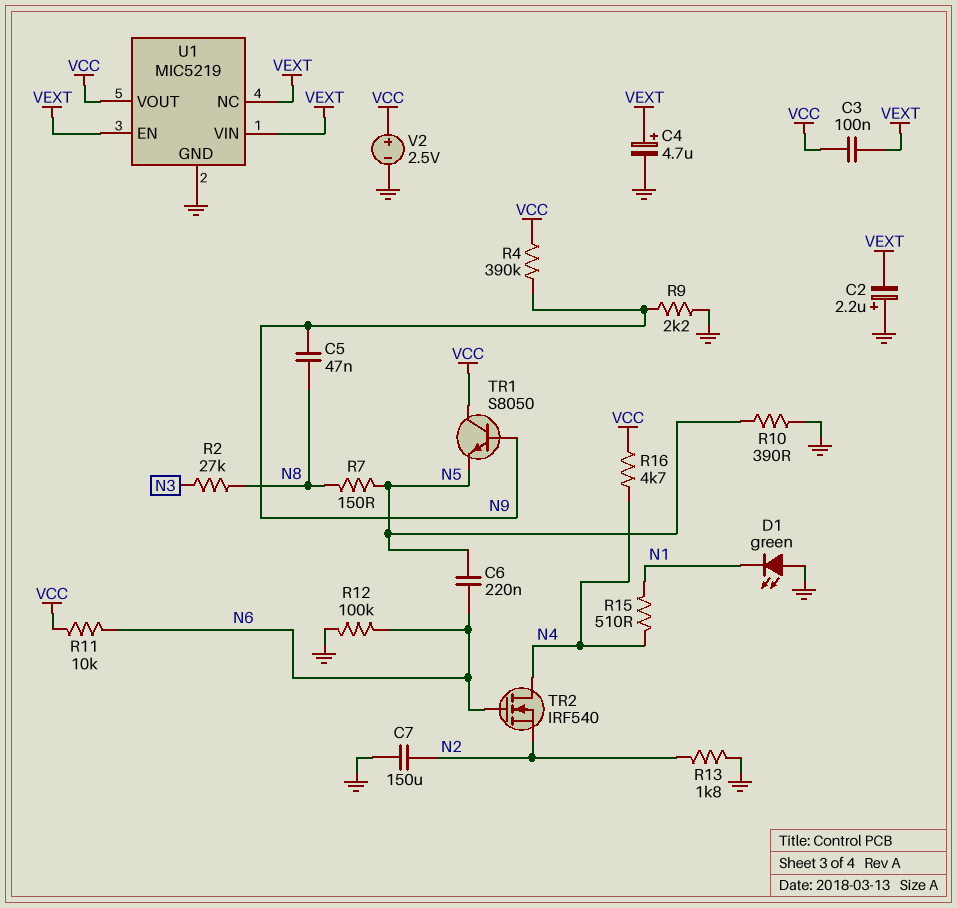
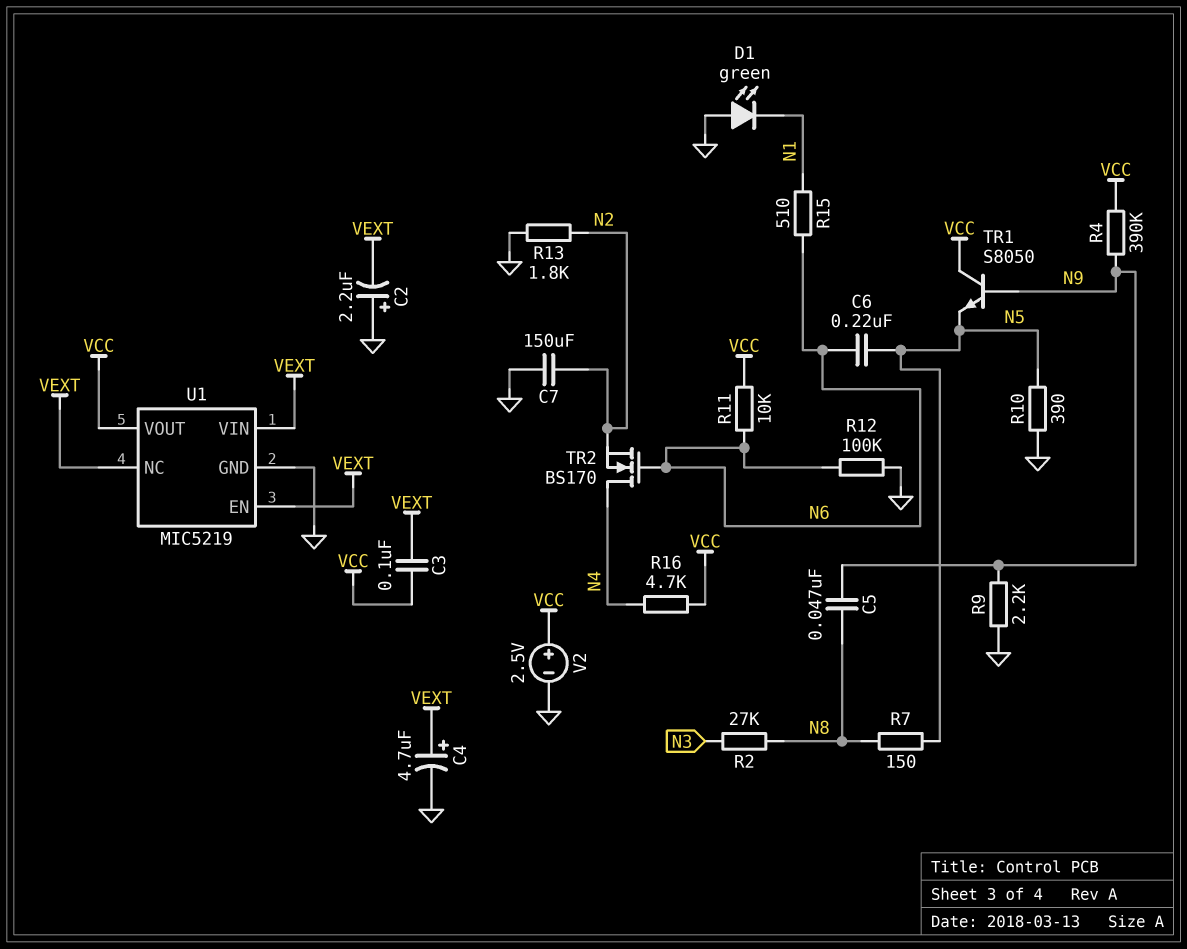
R15: 510 (N1, N4) -> 510 (N1, N6)
TR2: NMOS IRF540 (G N6, D N4, S N2) -> NMOS BS170 (G N6, D N4, S N2)

